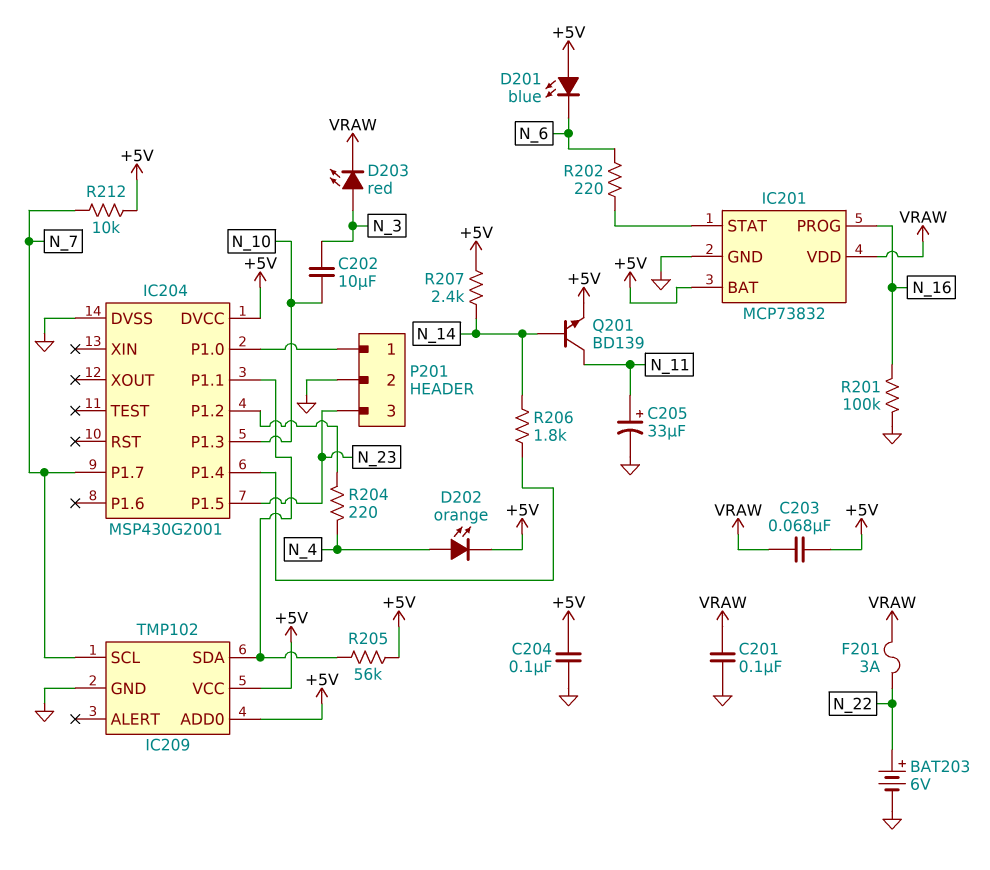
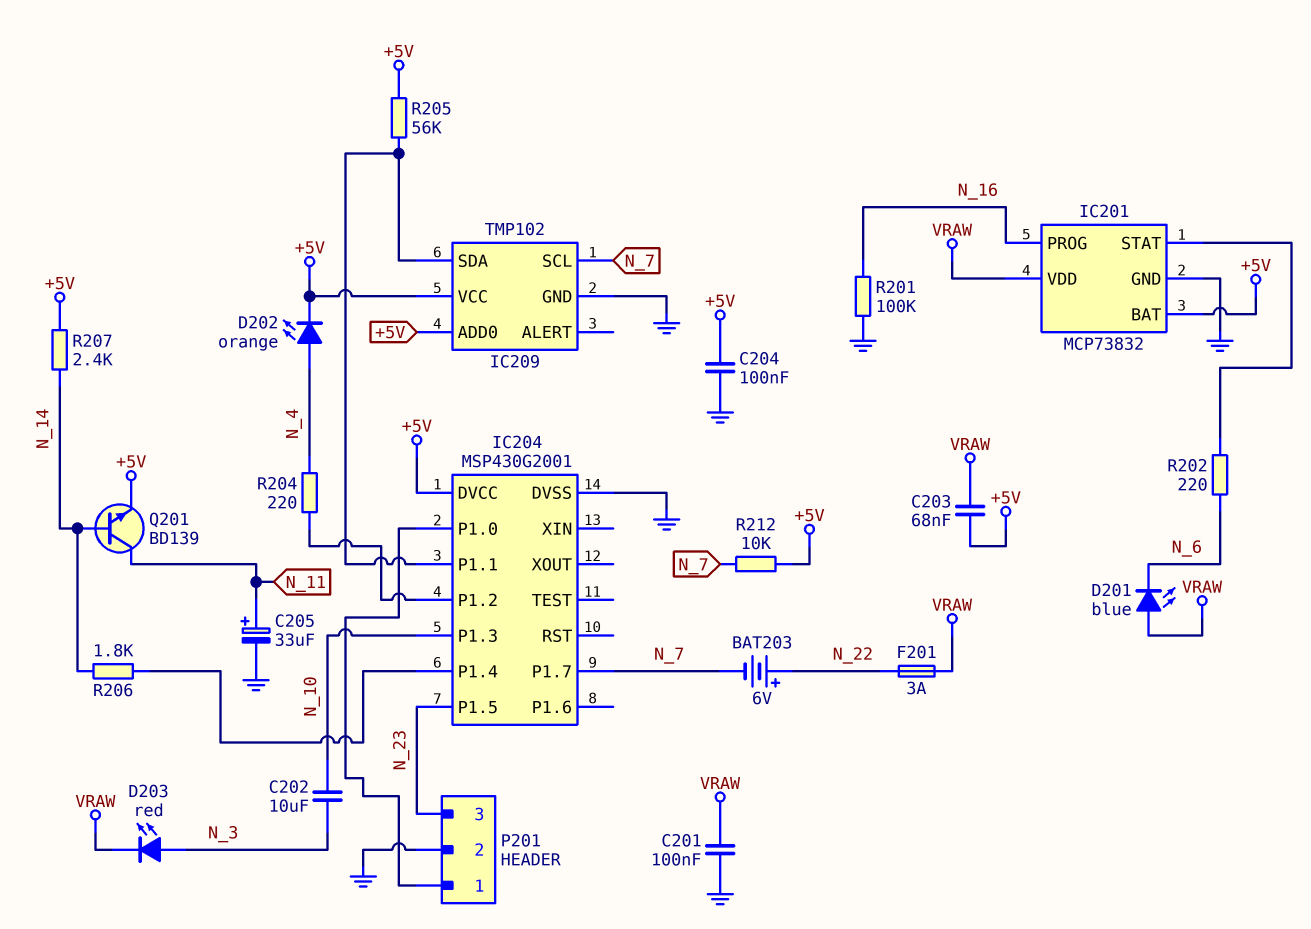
BAT203: 6V (plus N_22, minus GND) -> 6V (plus N_22, minus N_7)
D201: LED blue (A +5V, K N_6) -> LED blue (A VRAW, K N_6)

